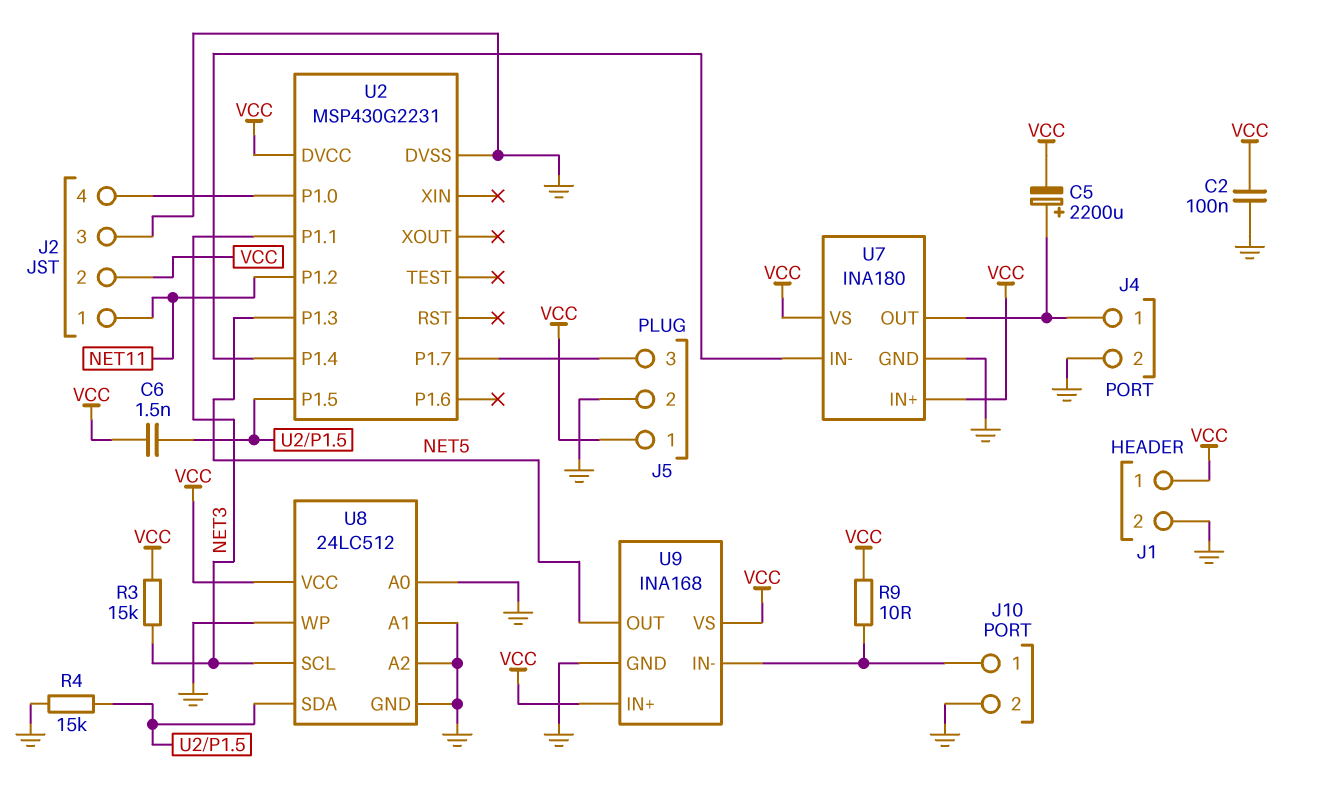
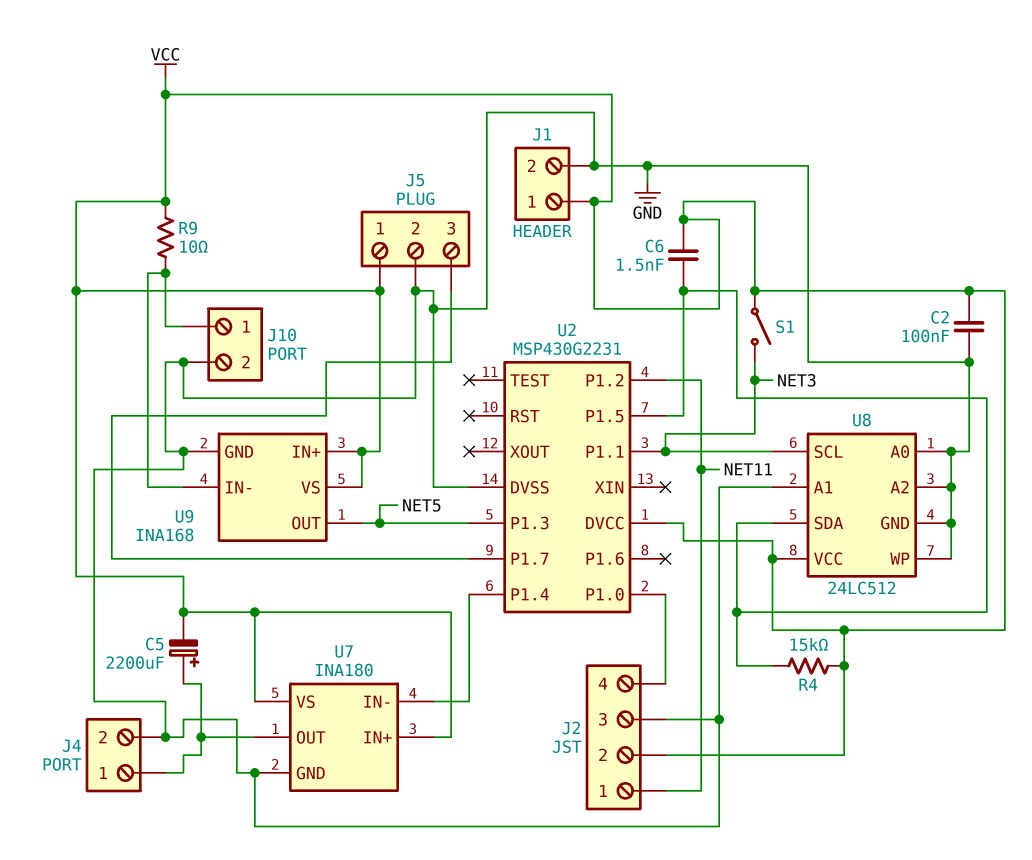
R3: 15k (NET3, VCC) -> none
R4: 15k (GND, U2/P1.5) -> 15k (U2/P1.5, VCC)
S1: none -> switch (NET3, VCC)

